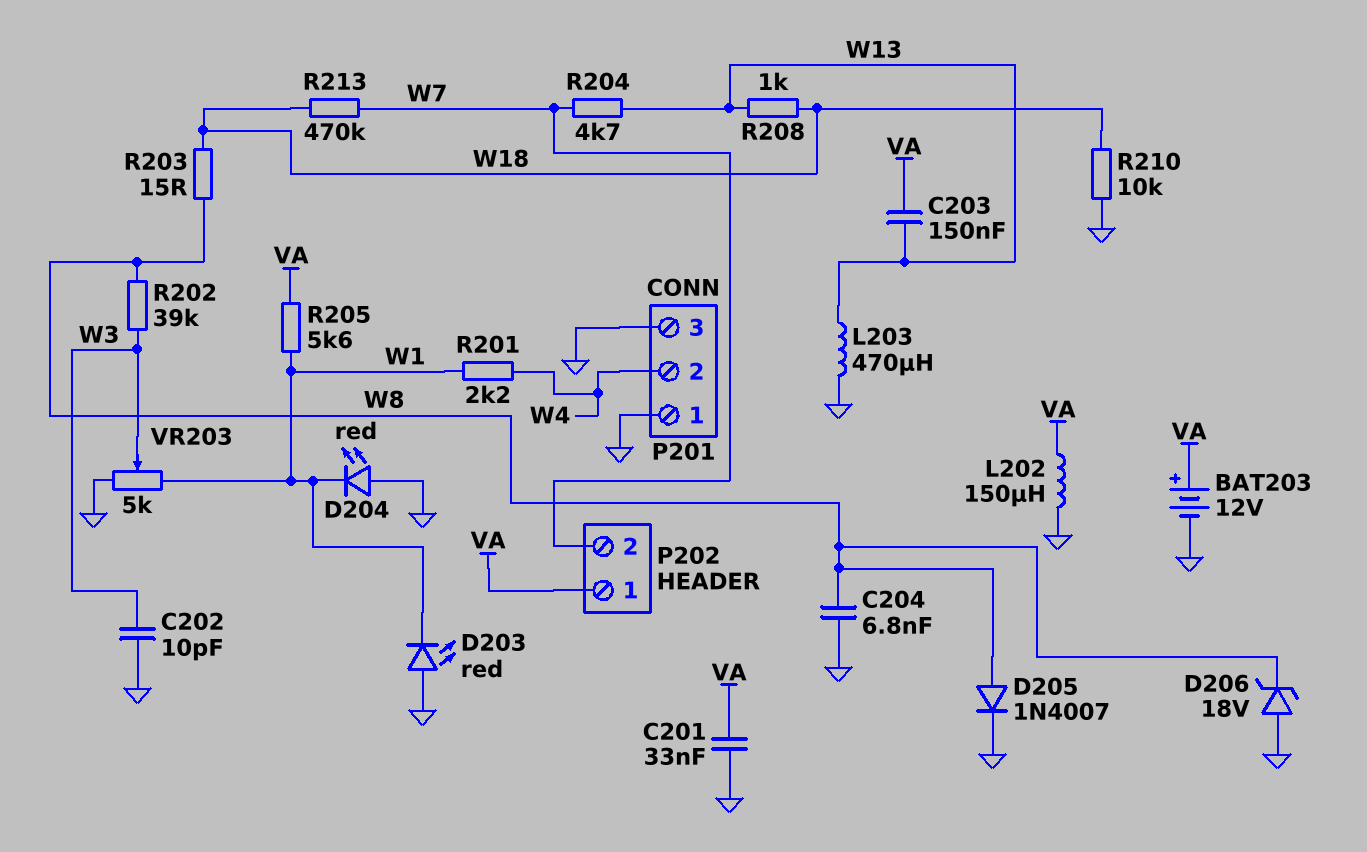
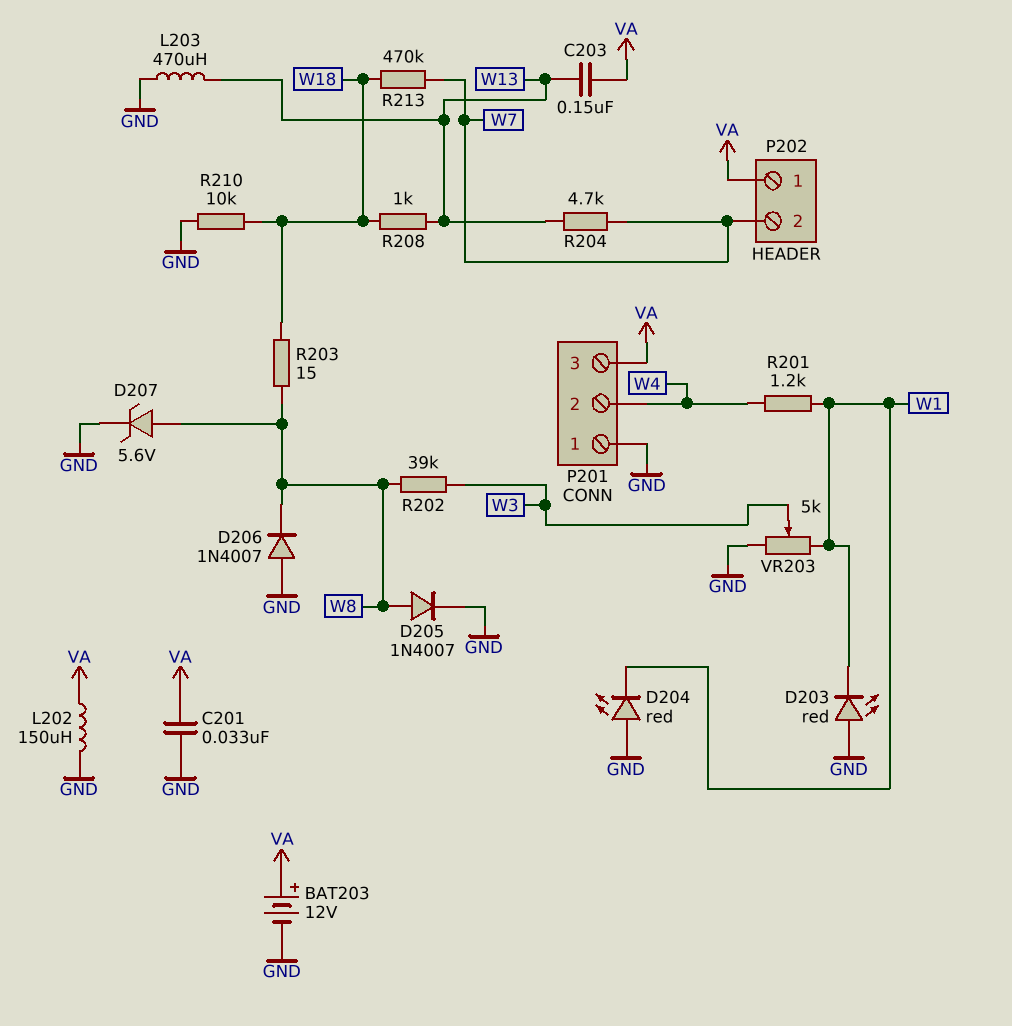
C202: 10pF (GND, W3) -> none
C204: 6.8nF (GND, W8) -> none
D206: zener 18V (A GND, K W8) -> diode 1N4007 (A GND, K W8)
D207: none -> zener 5.6V (A W8, K GND)
P201 pin 3: GND -> VA
R201: 2.2k (W1, W4) -> 1.2k (W1, W4)
R205: 5.6k (VA, W1) -> none

